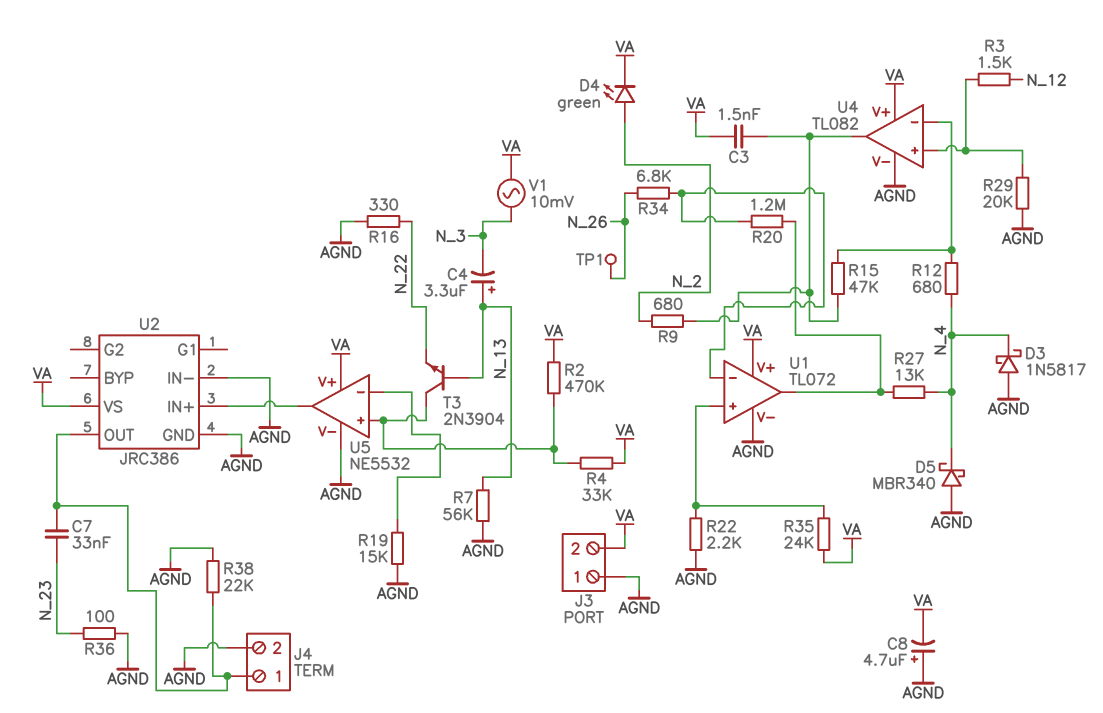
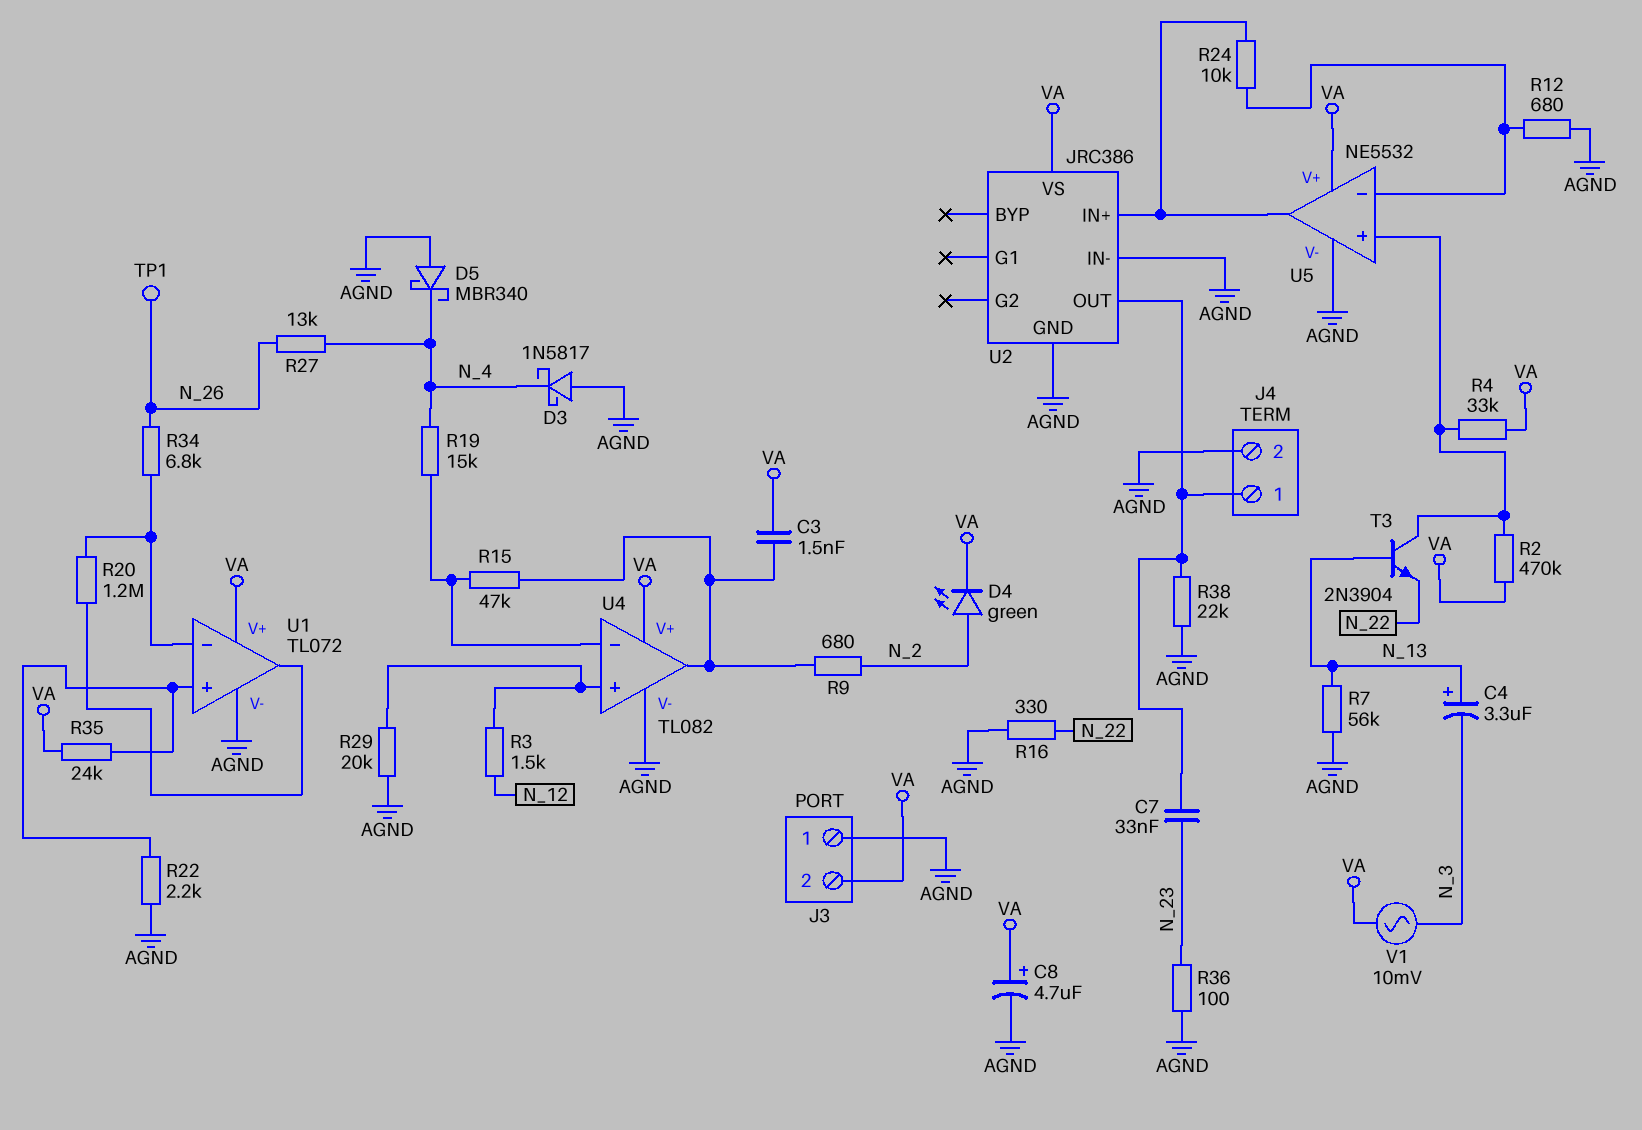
C8: 4.7uF (plus AGND, minus VA) -> 4.7uF (plus VA, minus AGND)
R12: 680 (N_4, U4/in-) -> 680 (AGND, U5/in-)
R19: 15k (AGND, U5/in-) -> 15k (N_4, U4/in-)
R24: none -> 10k (U2/IN+, U5/in-)
R27: 13k (N_4, U1/out) -> 13k (N_4, N_26)

